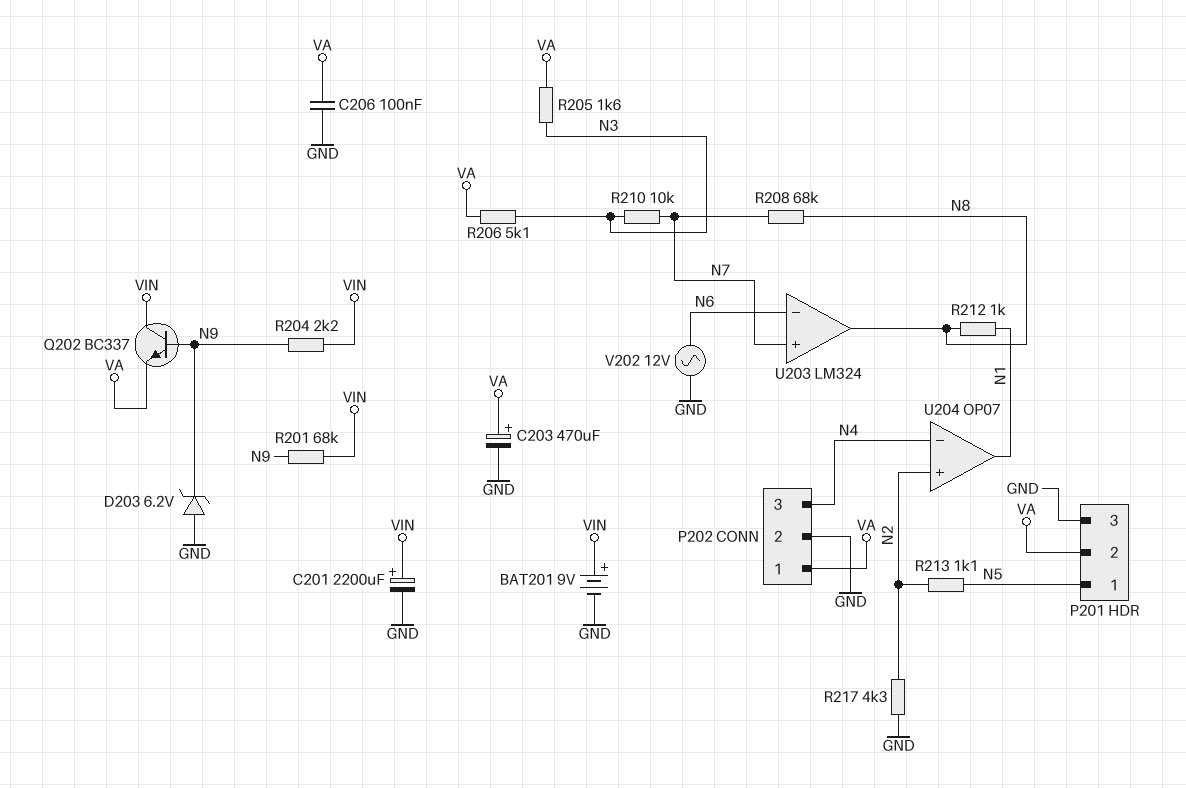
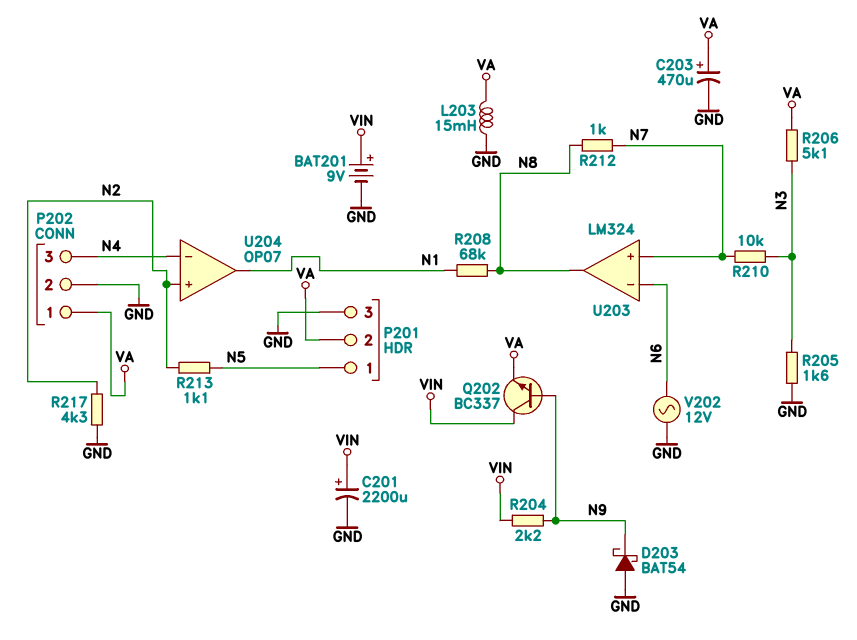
C206: 100nF (GND, VA) -> none
D203: zener 6.2V (A GND, K N9) -> schottky BAT54 (A GND, K N9)
L203: none -> 15mH (GND, VA)
R201: 68k (N9, VIN) -> none
R205: 1.6k (N3, VA) -> 1.6k (GND, N3)
R208: 68k (N7, N8) -> 68k (N1, N8)
R212: 1k (N1, N8) -> 1k (N7, N8)

